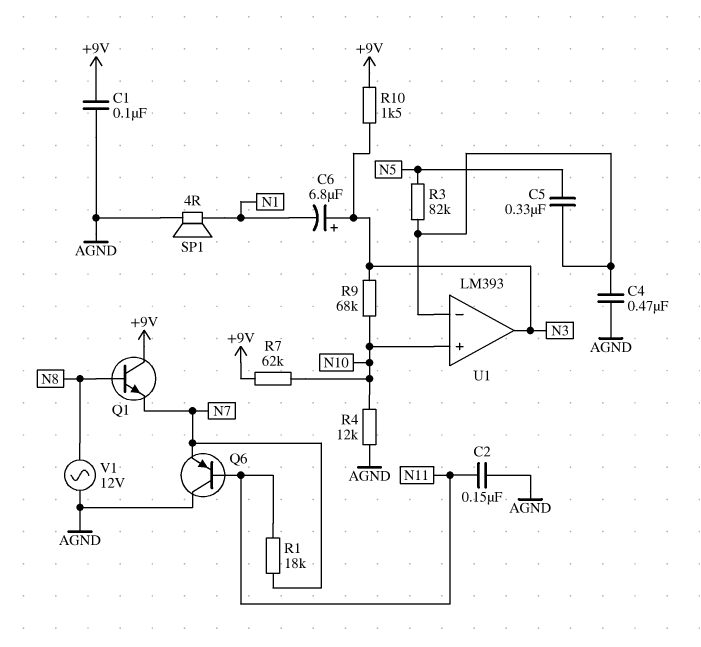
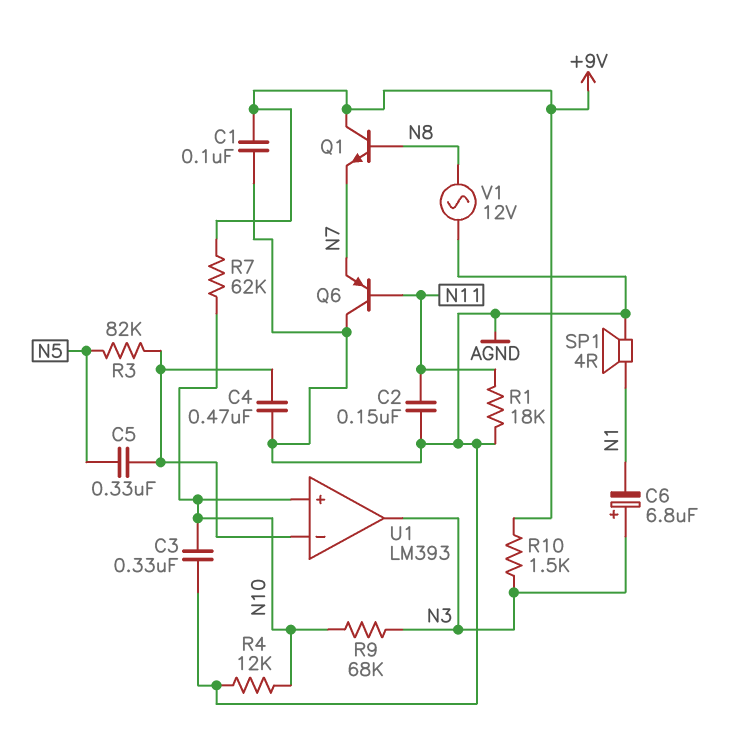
C3: none -> 330nF (AGND, N10)
R1: 18k (N7, N11) -> 18k (AGND, N11)

